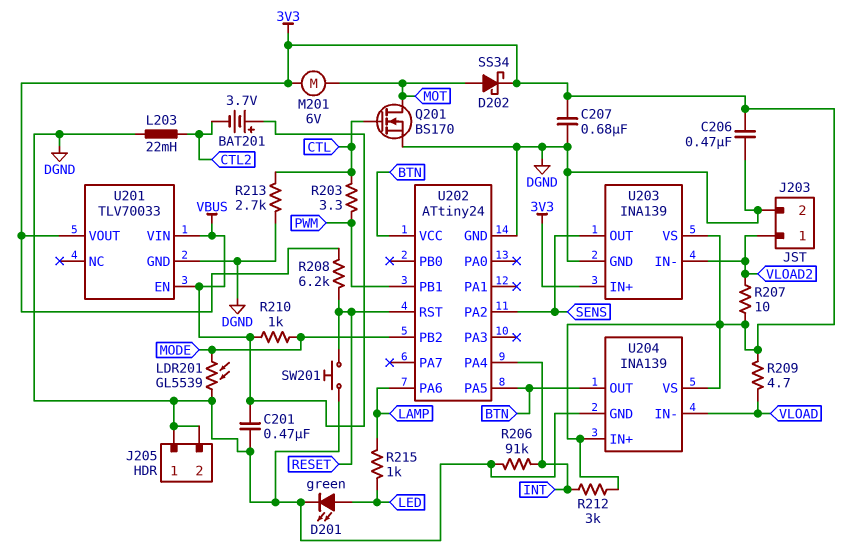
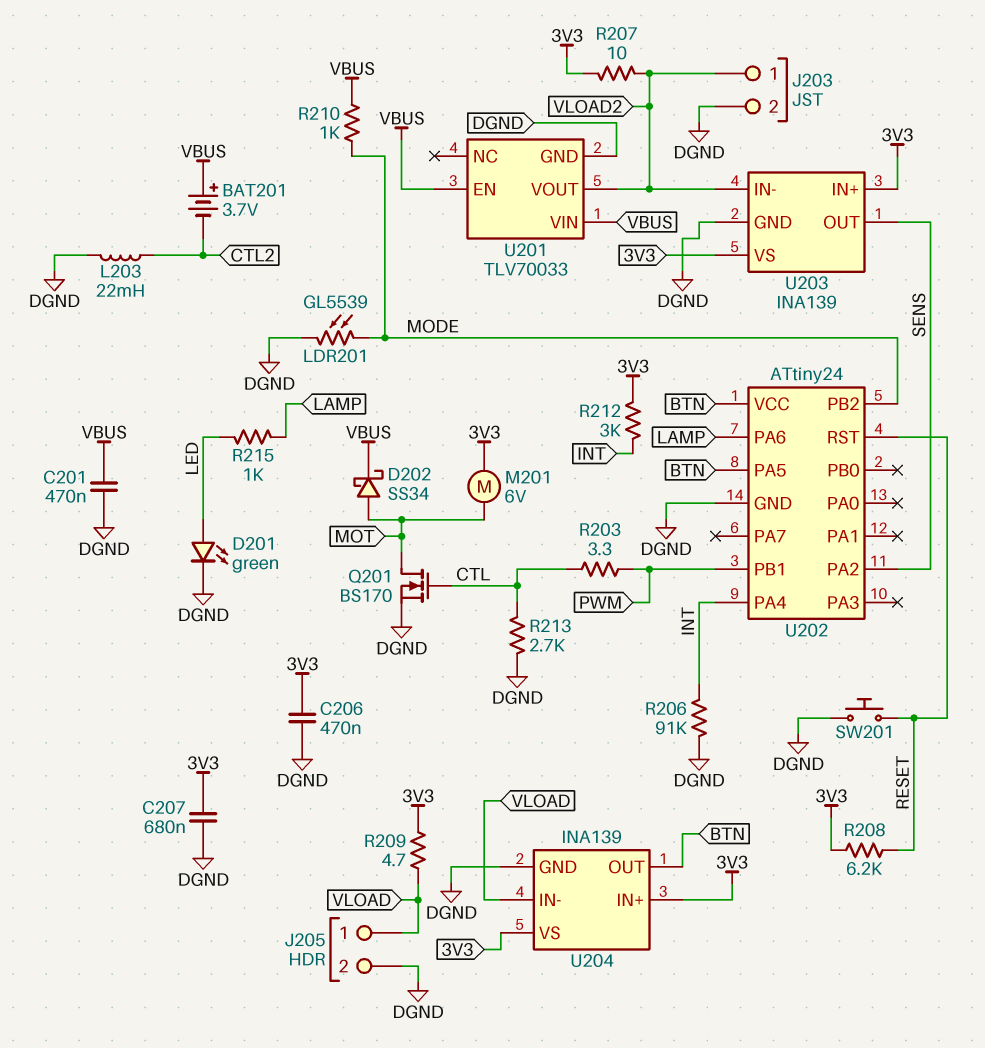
D202: schottky SS34 (A MOT, K 3V3) -> schottky SS34 (A MOT, K VBUS)
J205 pin 1: DGND -> VLOAD
U201 pin VOUT: 3V3 -> VLOAD2

